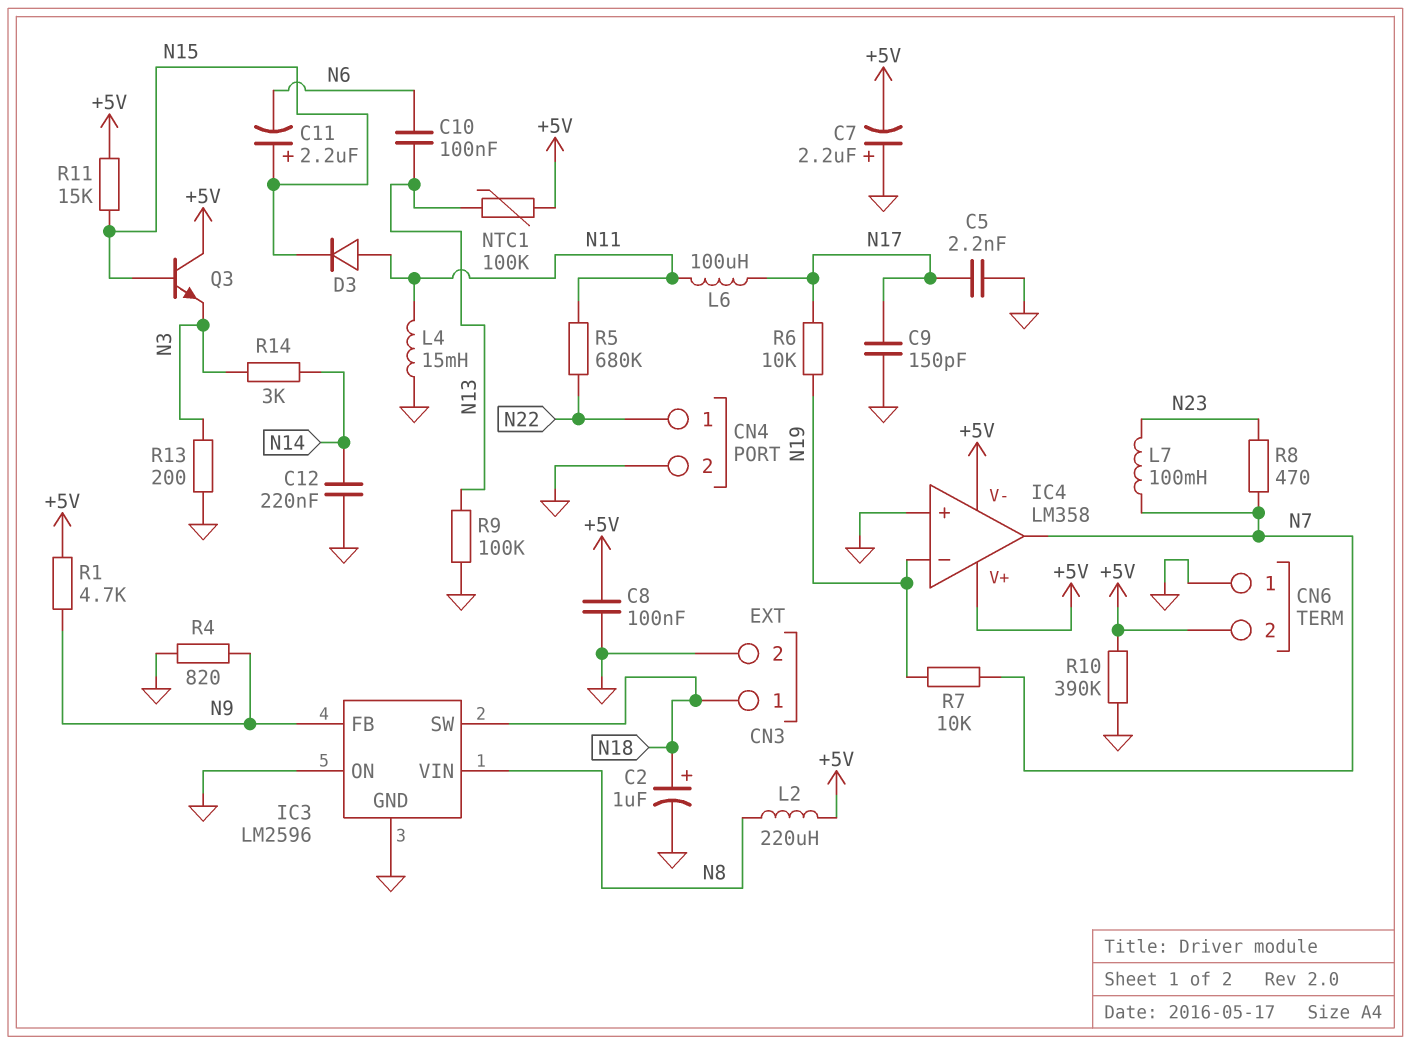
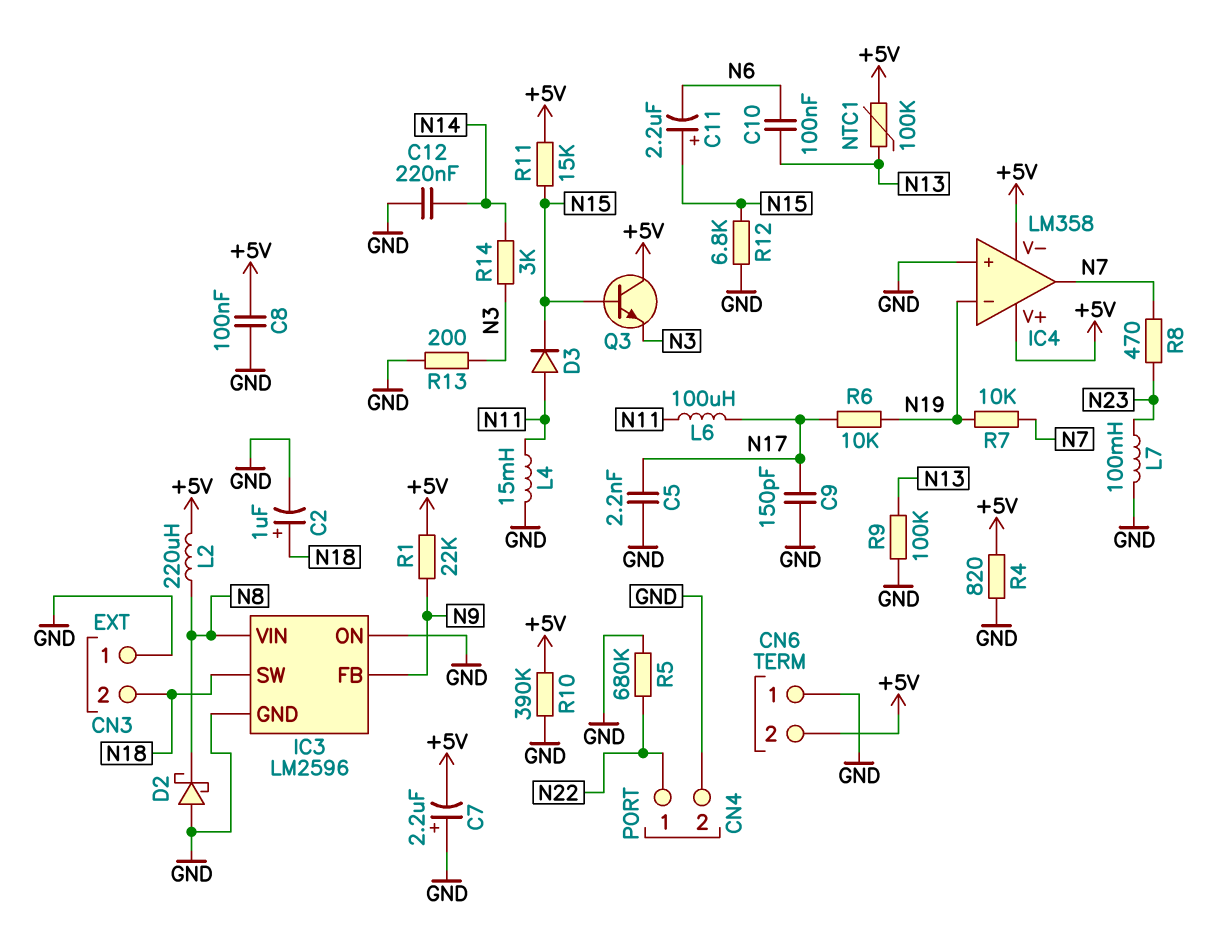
CN3 pin 1: N18 -> GND
CN3 pin 2: GND -> N18
D2: none -> schottky (A GND, K N8)
L7: 100mH (N7, N23) -> 100mH (GND, N23)
R1: 4.7k (+5V, N9) -> 22k (+5V, N9)
R4: 820 (GND, N9) -> 820 (+5V, GND)
R5: 680k (N11, N22) -> 680k (GND, N22)
R12: none -> 6.8k (GND, N15)

